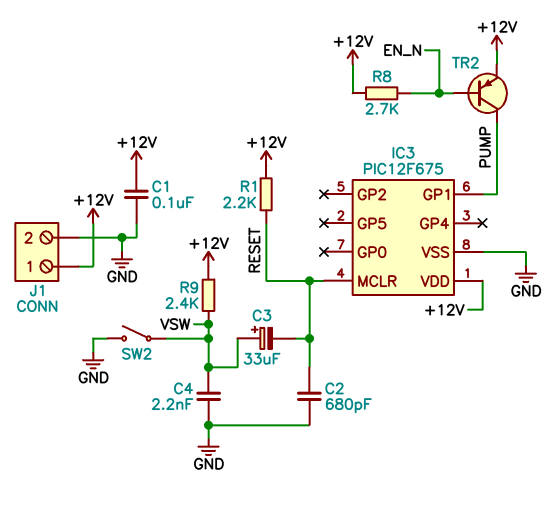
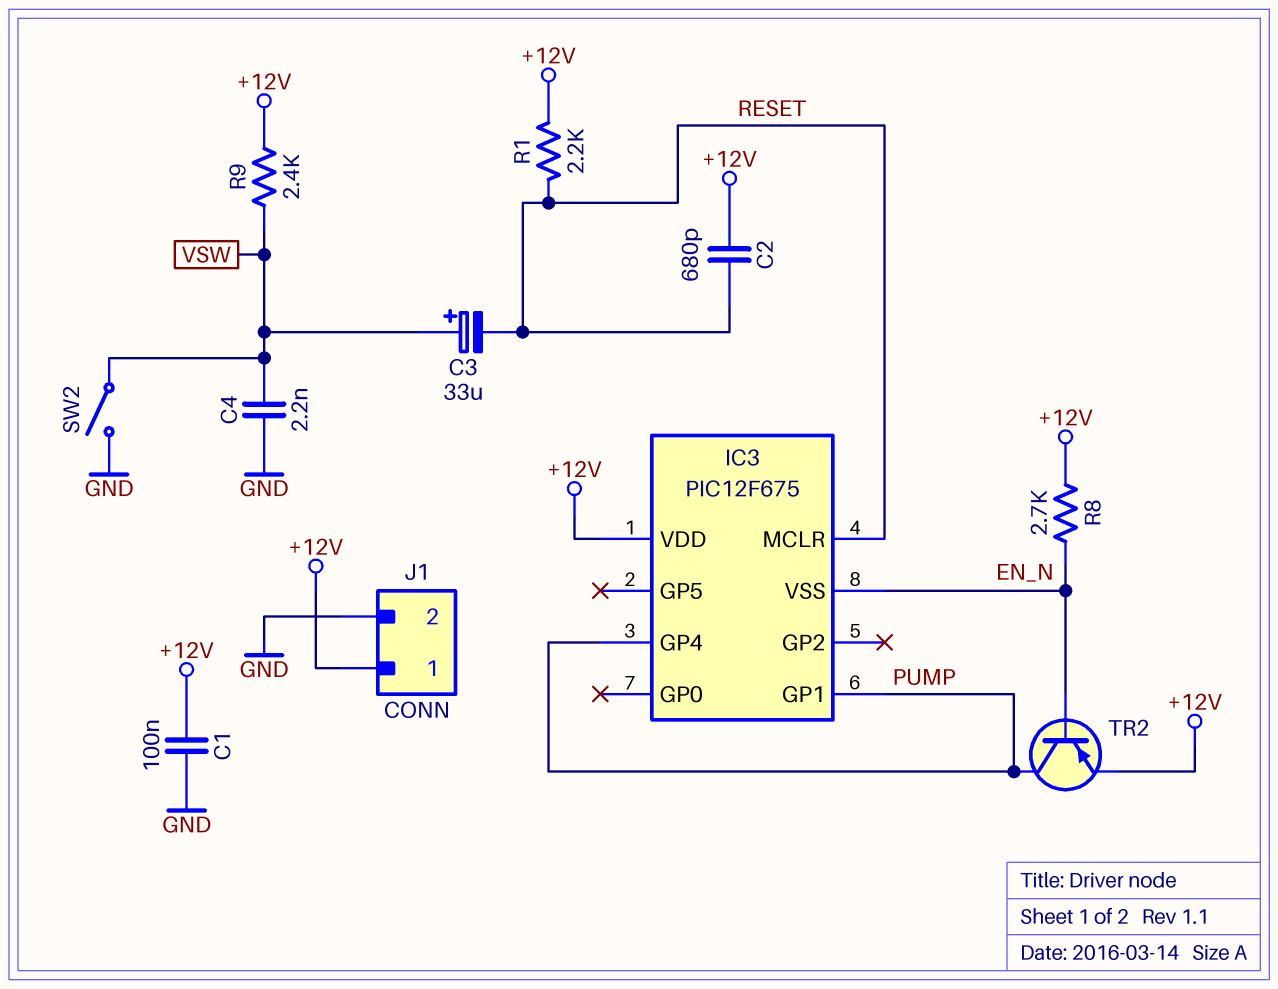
C2: 680pF (GND, RESET) -> 680pF (+12V, RESET)
IC3 pin GP4: none -> PUMP
IC3 pin VSS: GND -> EN_N

